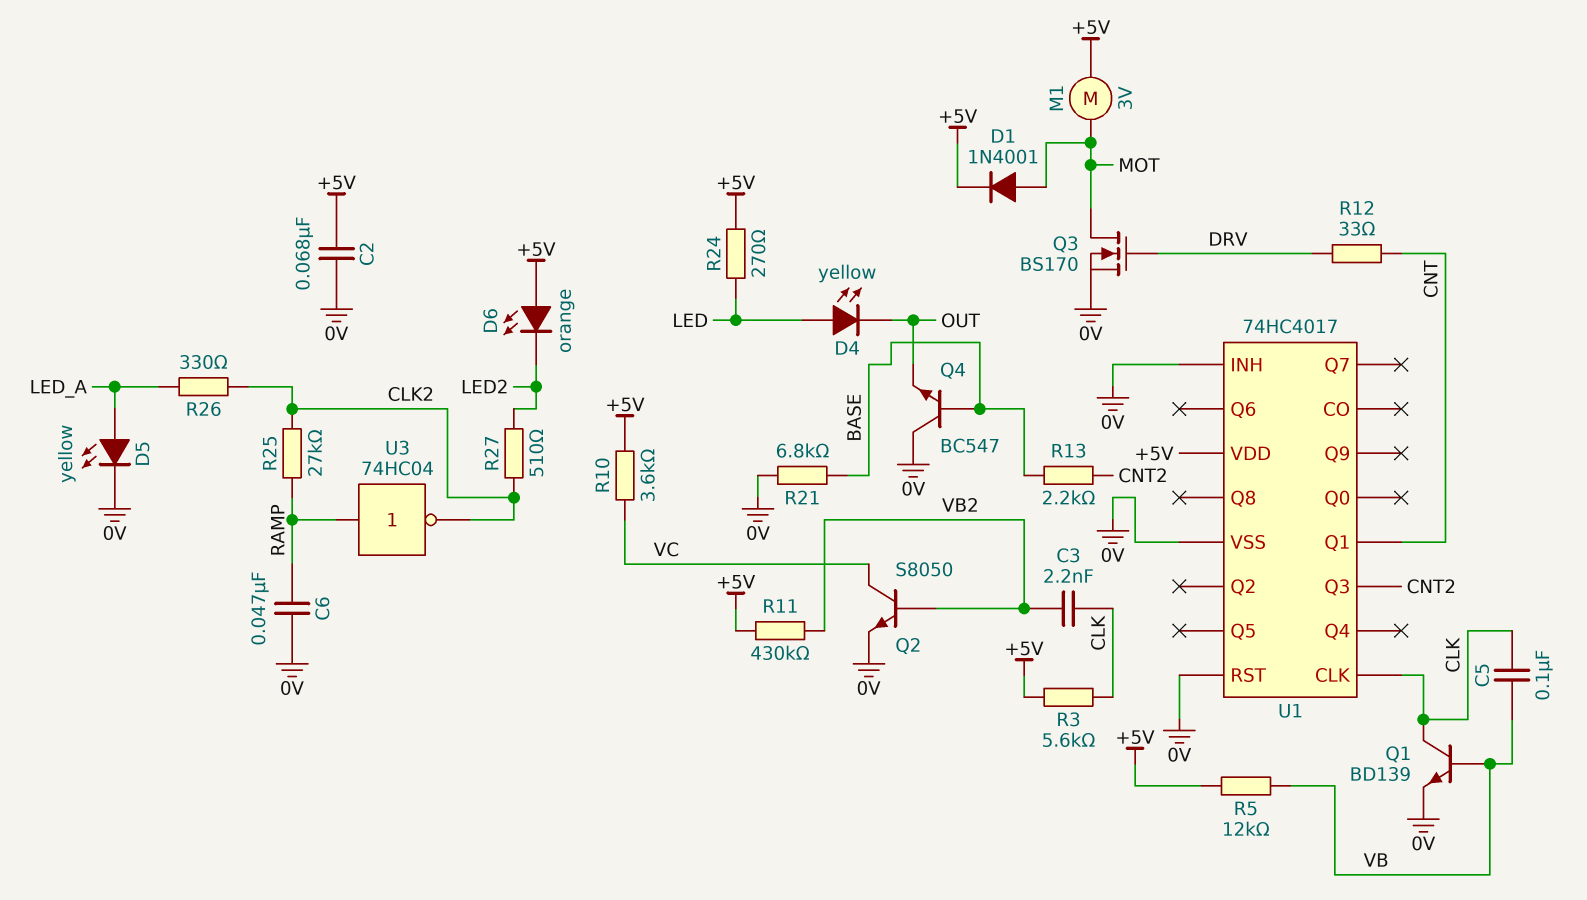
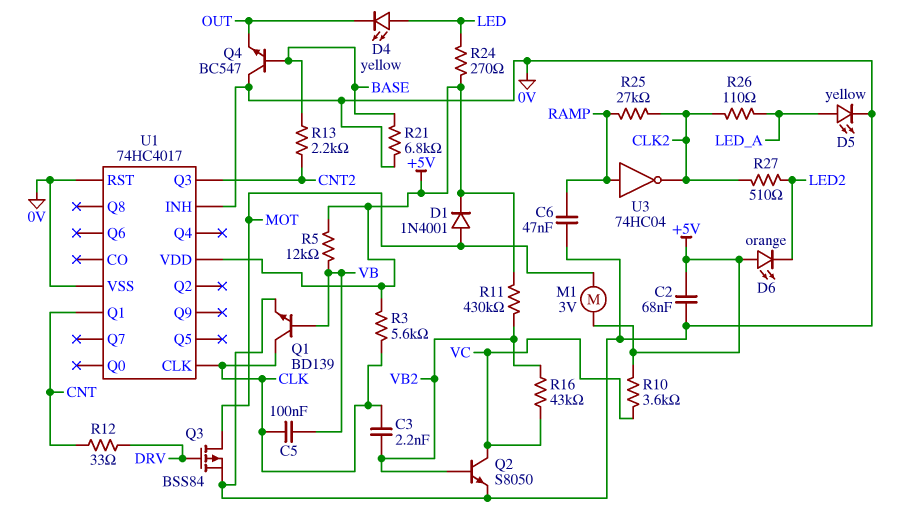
Q3: NMOS BS170 (G DRV, D MOT, S 0V) -> PMOS BSS84 (G DRV, D MOT, S 0V)
R16: none -> 43k (VB2, VC)
R26: 330 (CLK2, LED_A) -> 110 (CLK2, LED_A)

